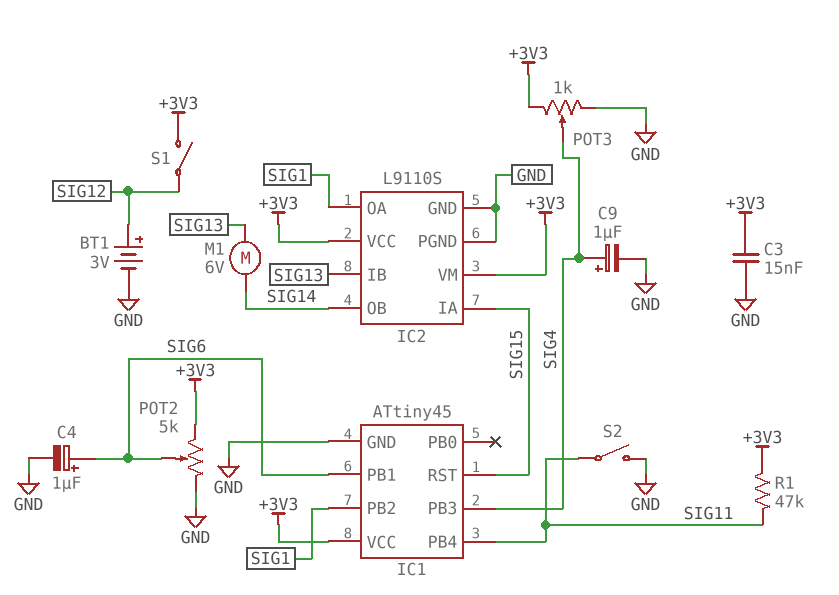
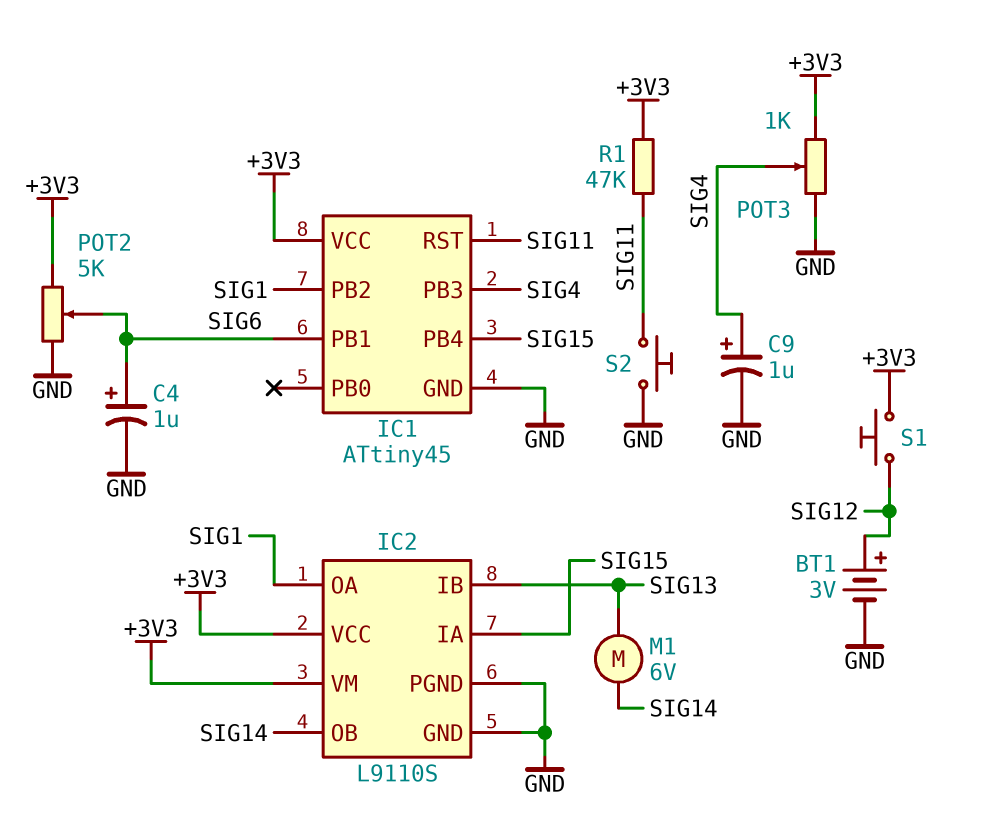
C3: 15nF (+3V3, GND) -> none
IC1 pin PB4: SIG11 -> SIG15
IC1 pin RST: SIG15 -> SIG11
S1: switch (+3V3, SIG12) -> button (+3V3, SIG12)
S2: switch (GND, SIG11) -> button (GND, SIG11)

